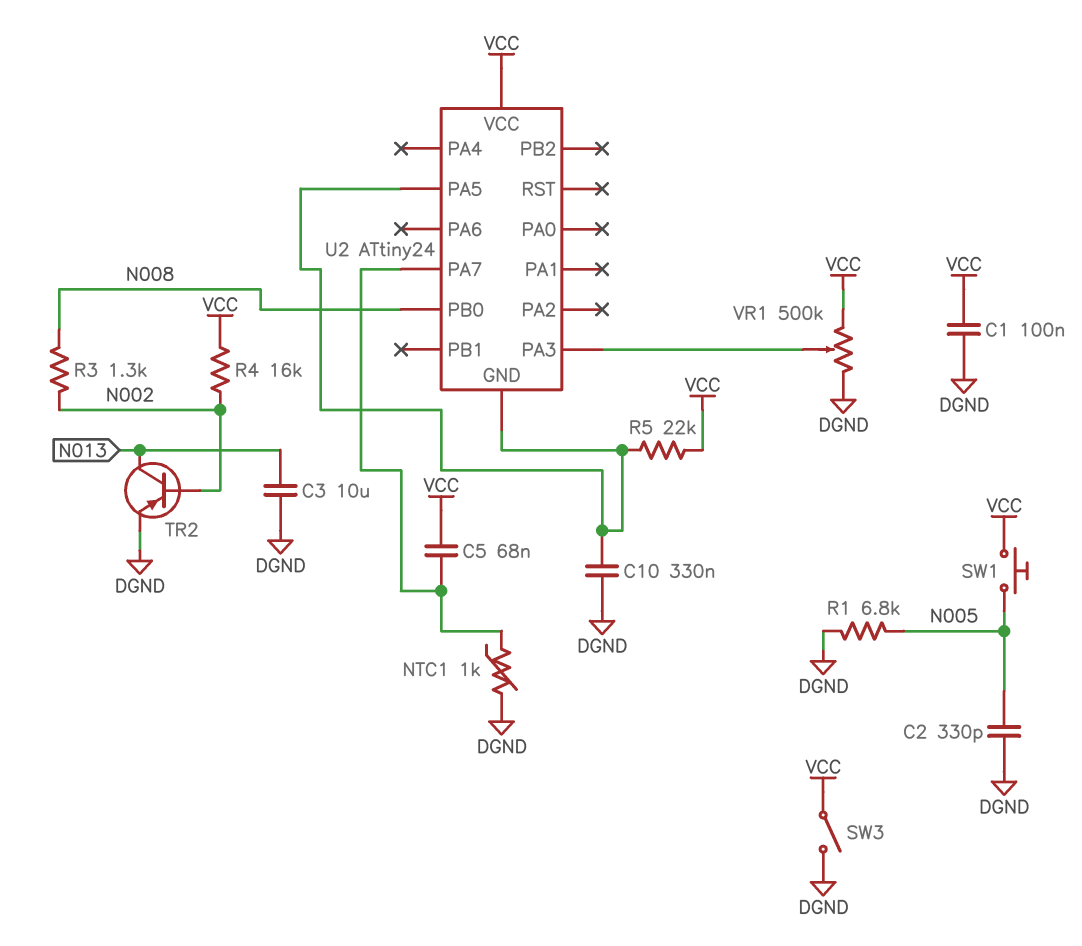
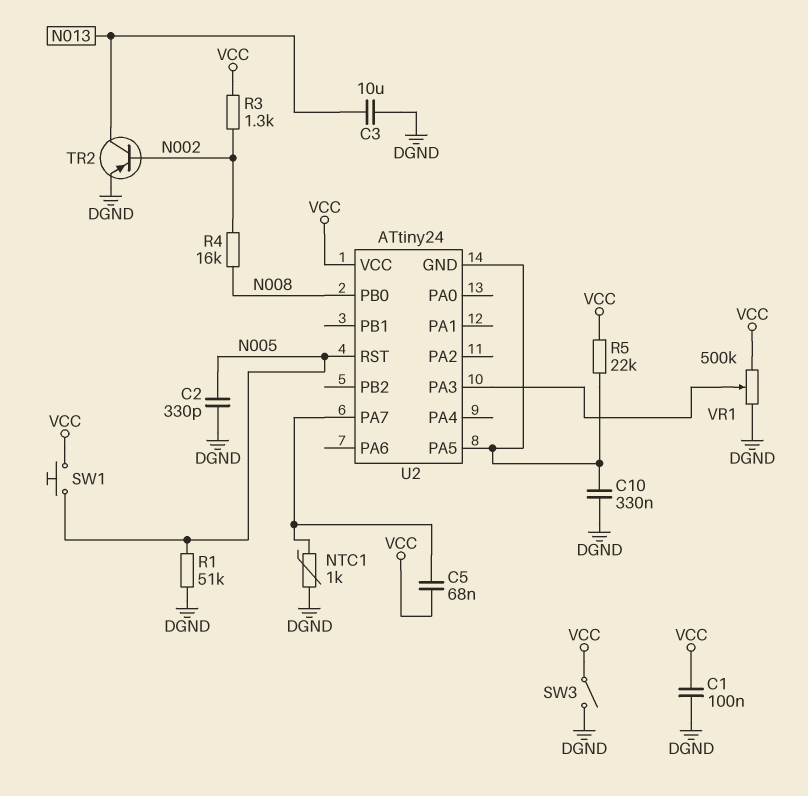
R1: 6.8k (DGND, N005) -> 51k (DGND, N005)
R3: 1.3k (N002, N008) -> 1.3k (N002, VCC)
R4: 16k (N002, VCC) -> 16k (N002, N008)
U2 pin RST: none -> N005

